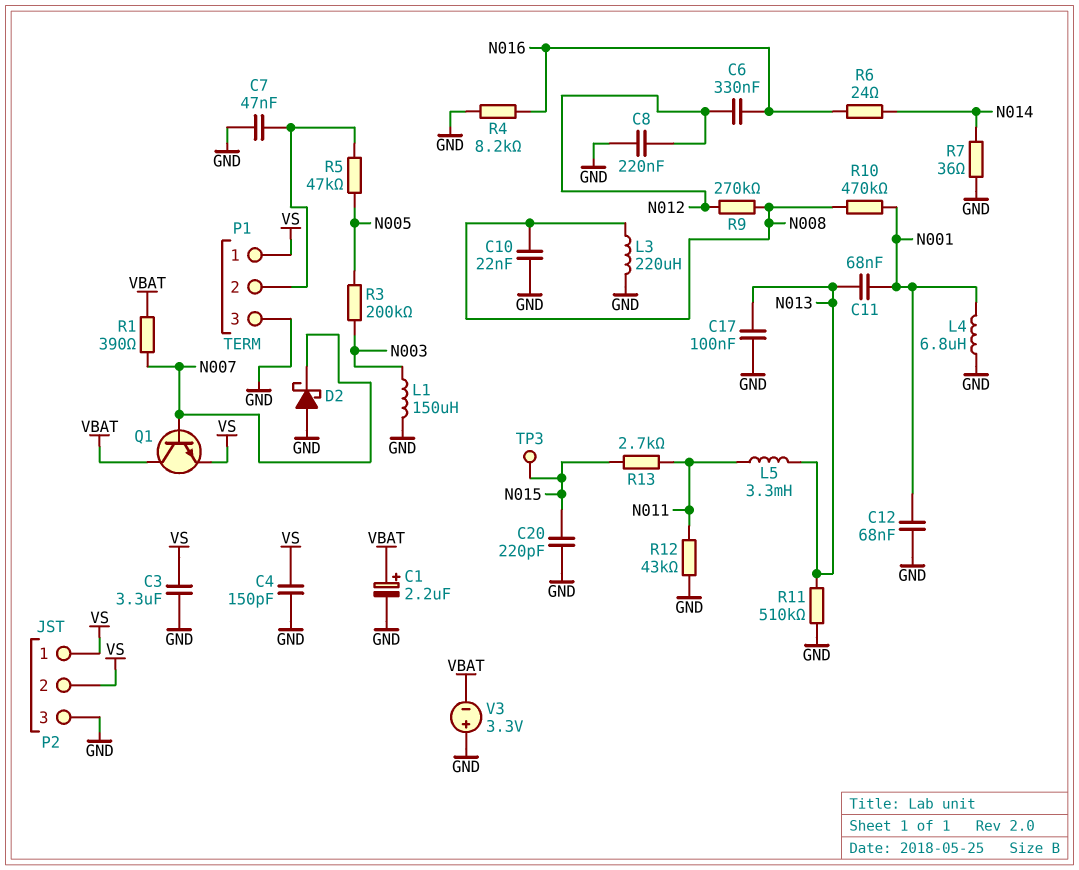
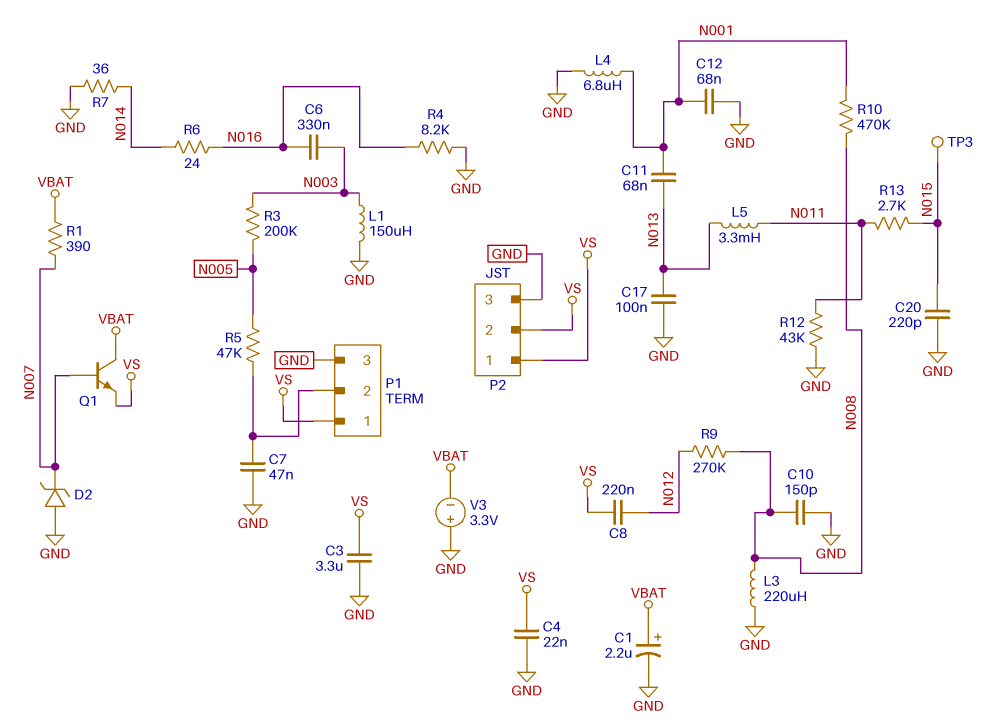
C4: 150pF (GND, VS) -> 22nF (GND, VS)
C6: 330nF (N012, N016) -> 330nF (N003, N016)
C8: 220nF (GND, N012) -> 220nF (N012, VS)
C10: 22nF (GND, N008) -> 150pF (GND, N008)
D2: schottky (A GND, K N007) -> zener (A GND, K N007)
R11: 510k (GND, N013) -> none

